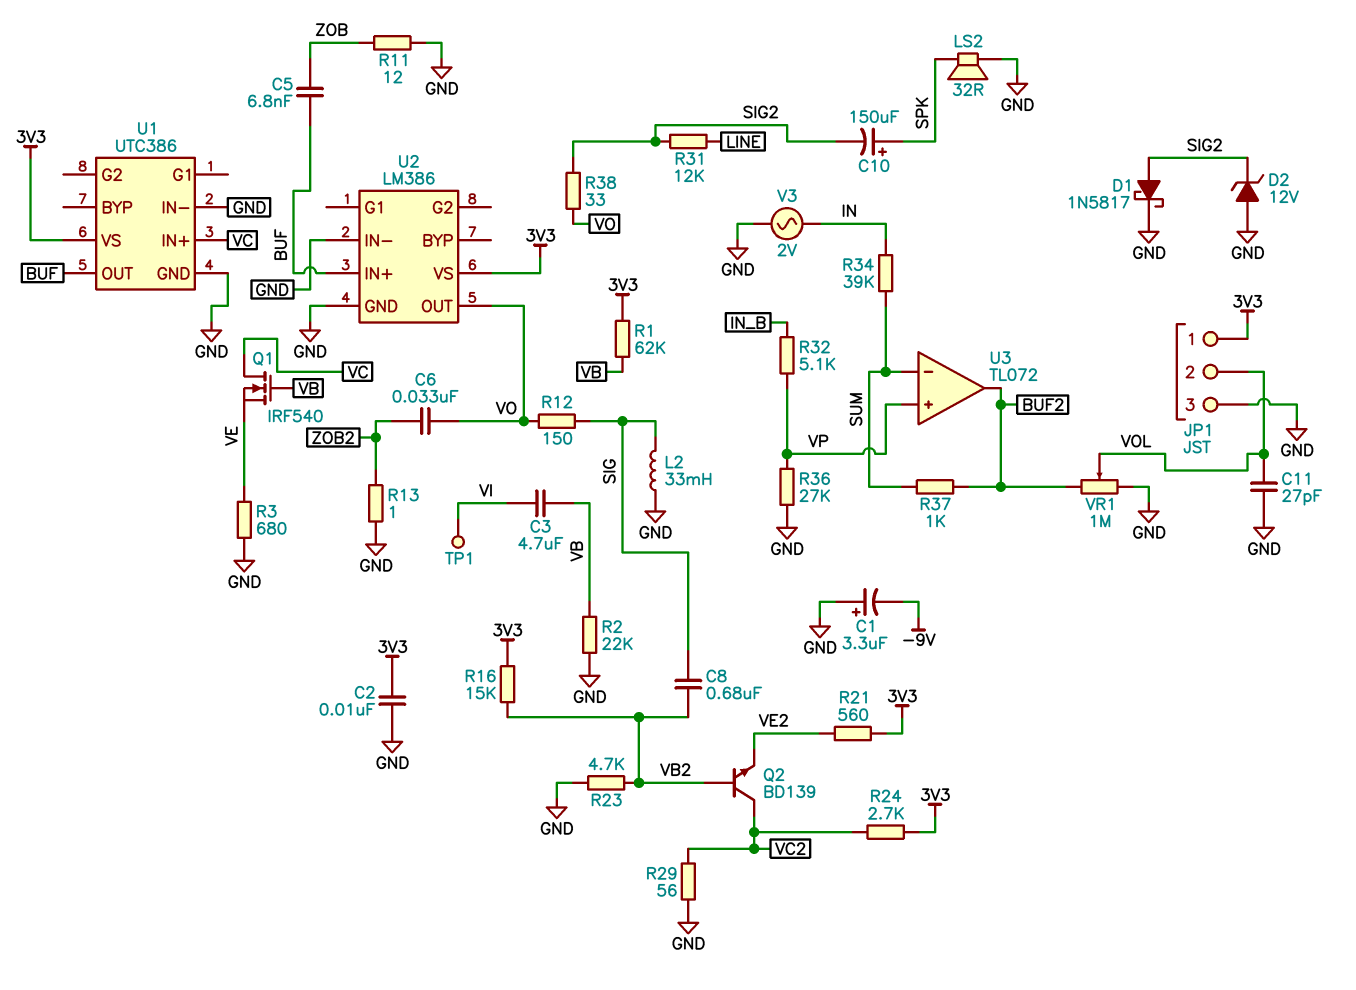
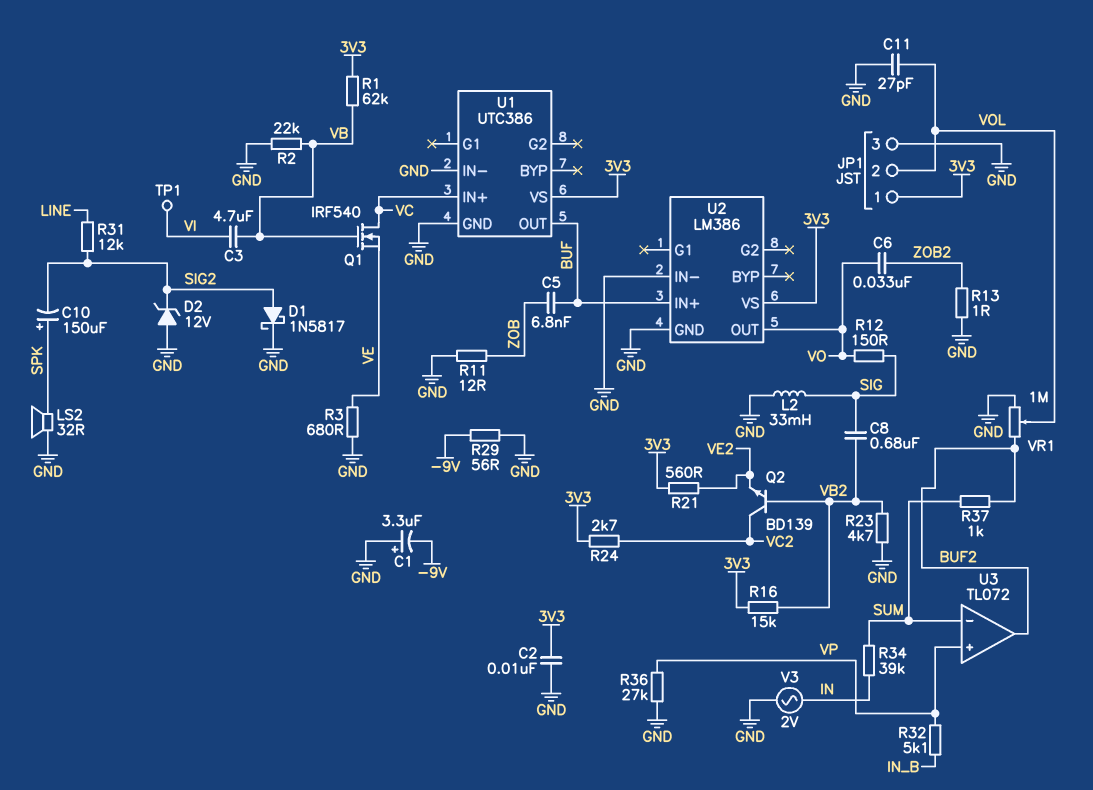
R29: 56 (GND, VC2) -> 56 (-9V, GND)
R38: 33 (SIG2, VO) -> none

